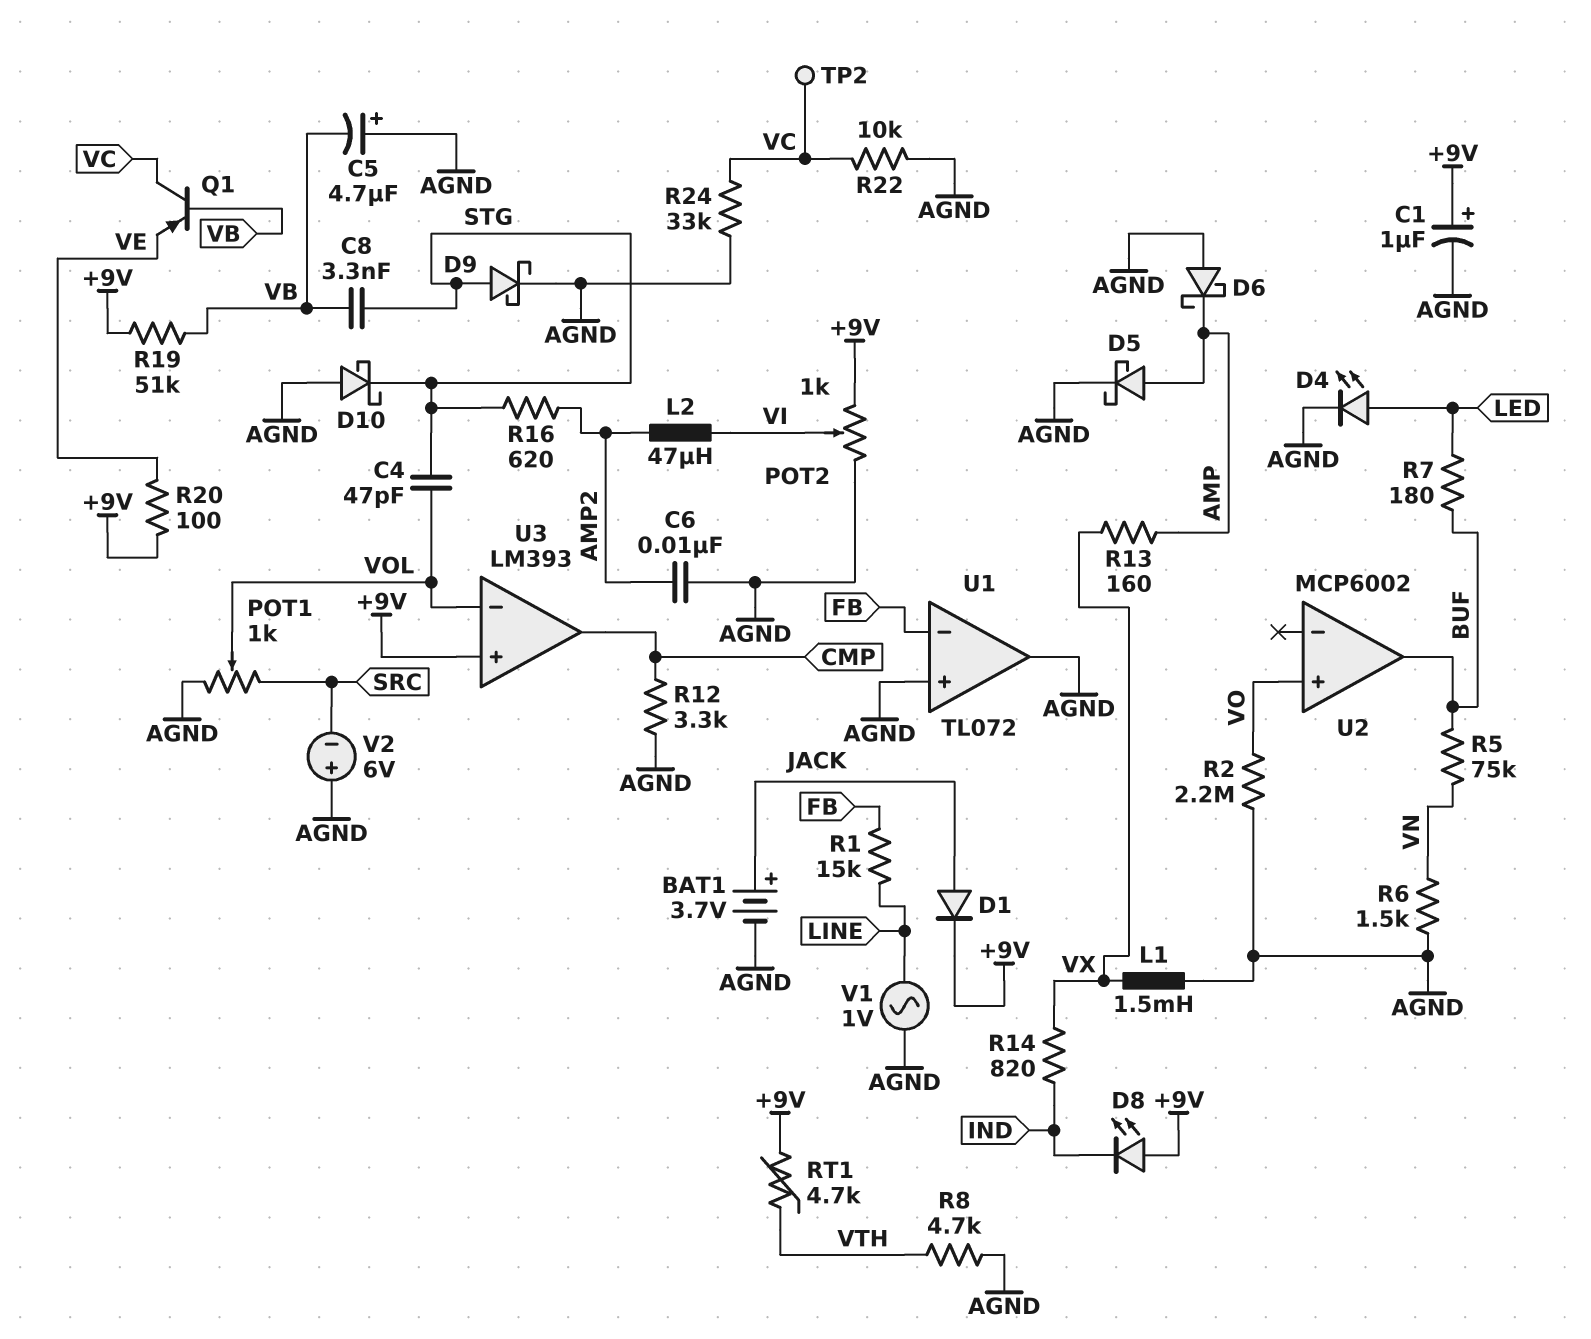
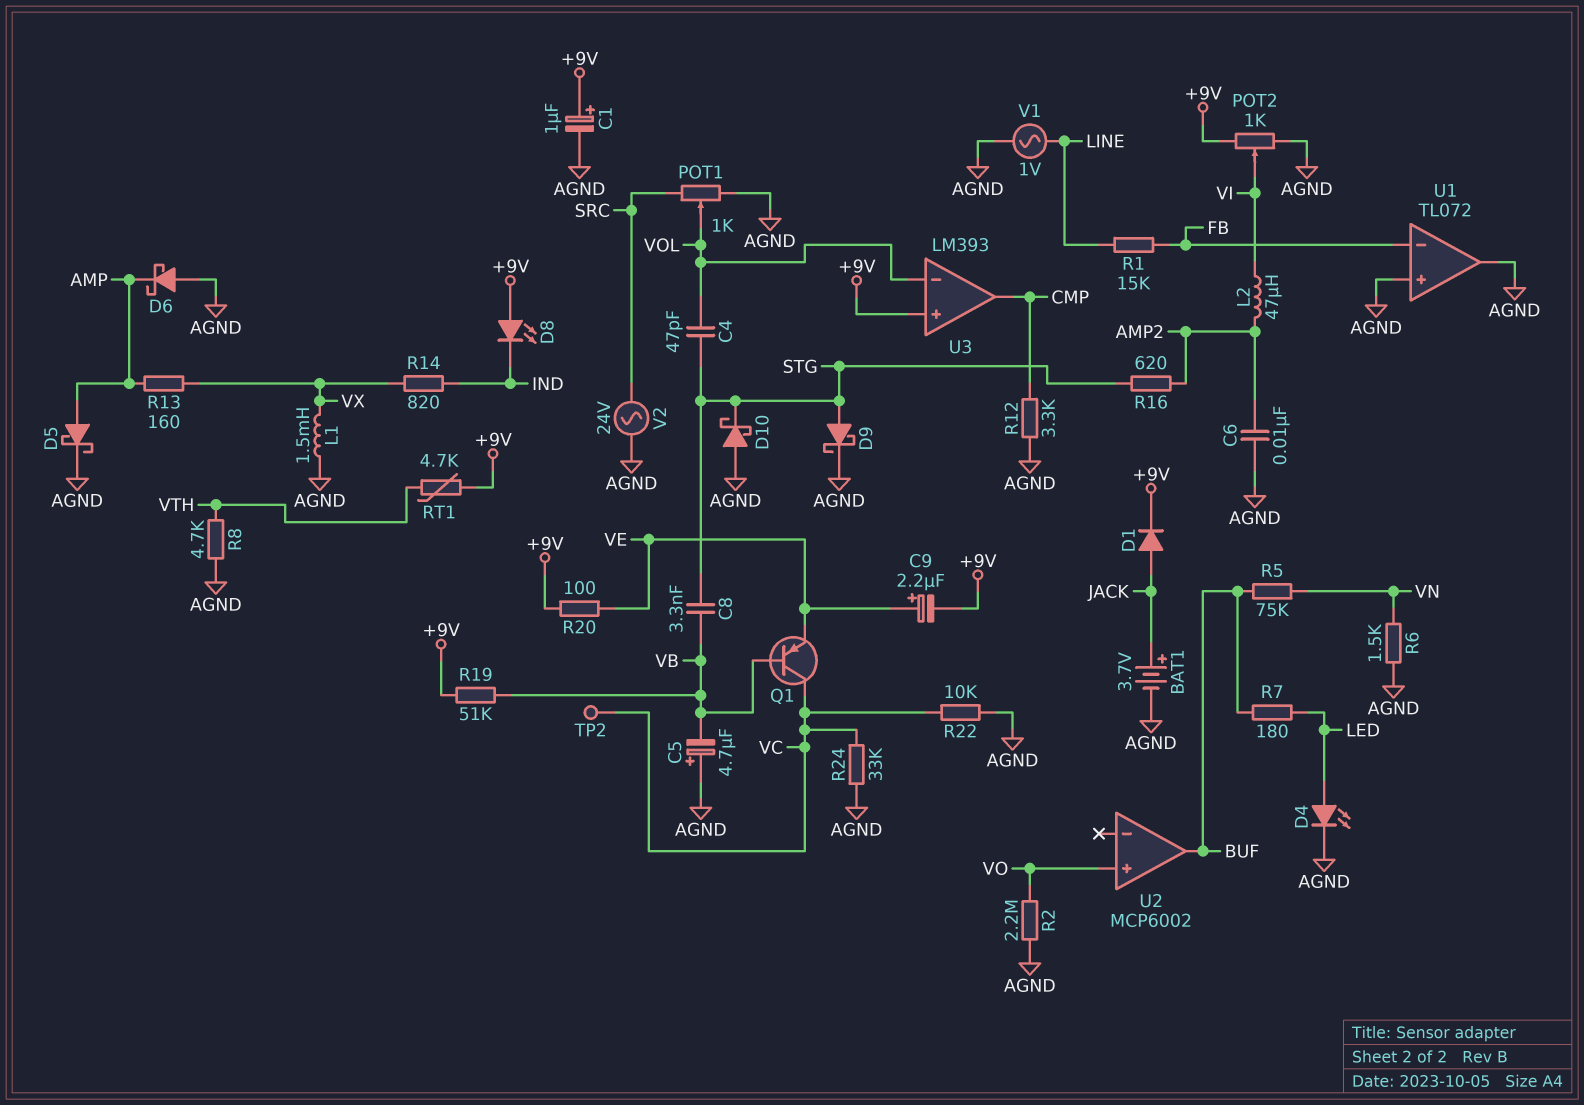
C9: none -> 2.2uF (plus VE, minus +9V)
V2: 6V (plus AGND, minus SRC) -> AC 24V (AGND, SRC)

